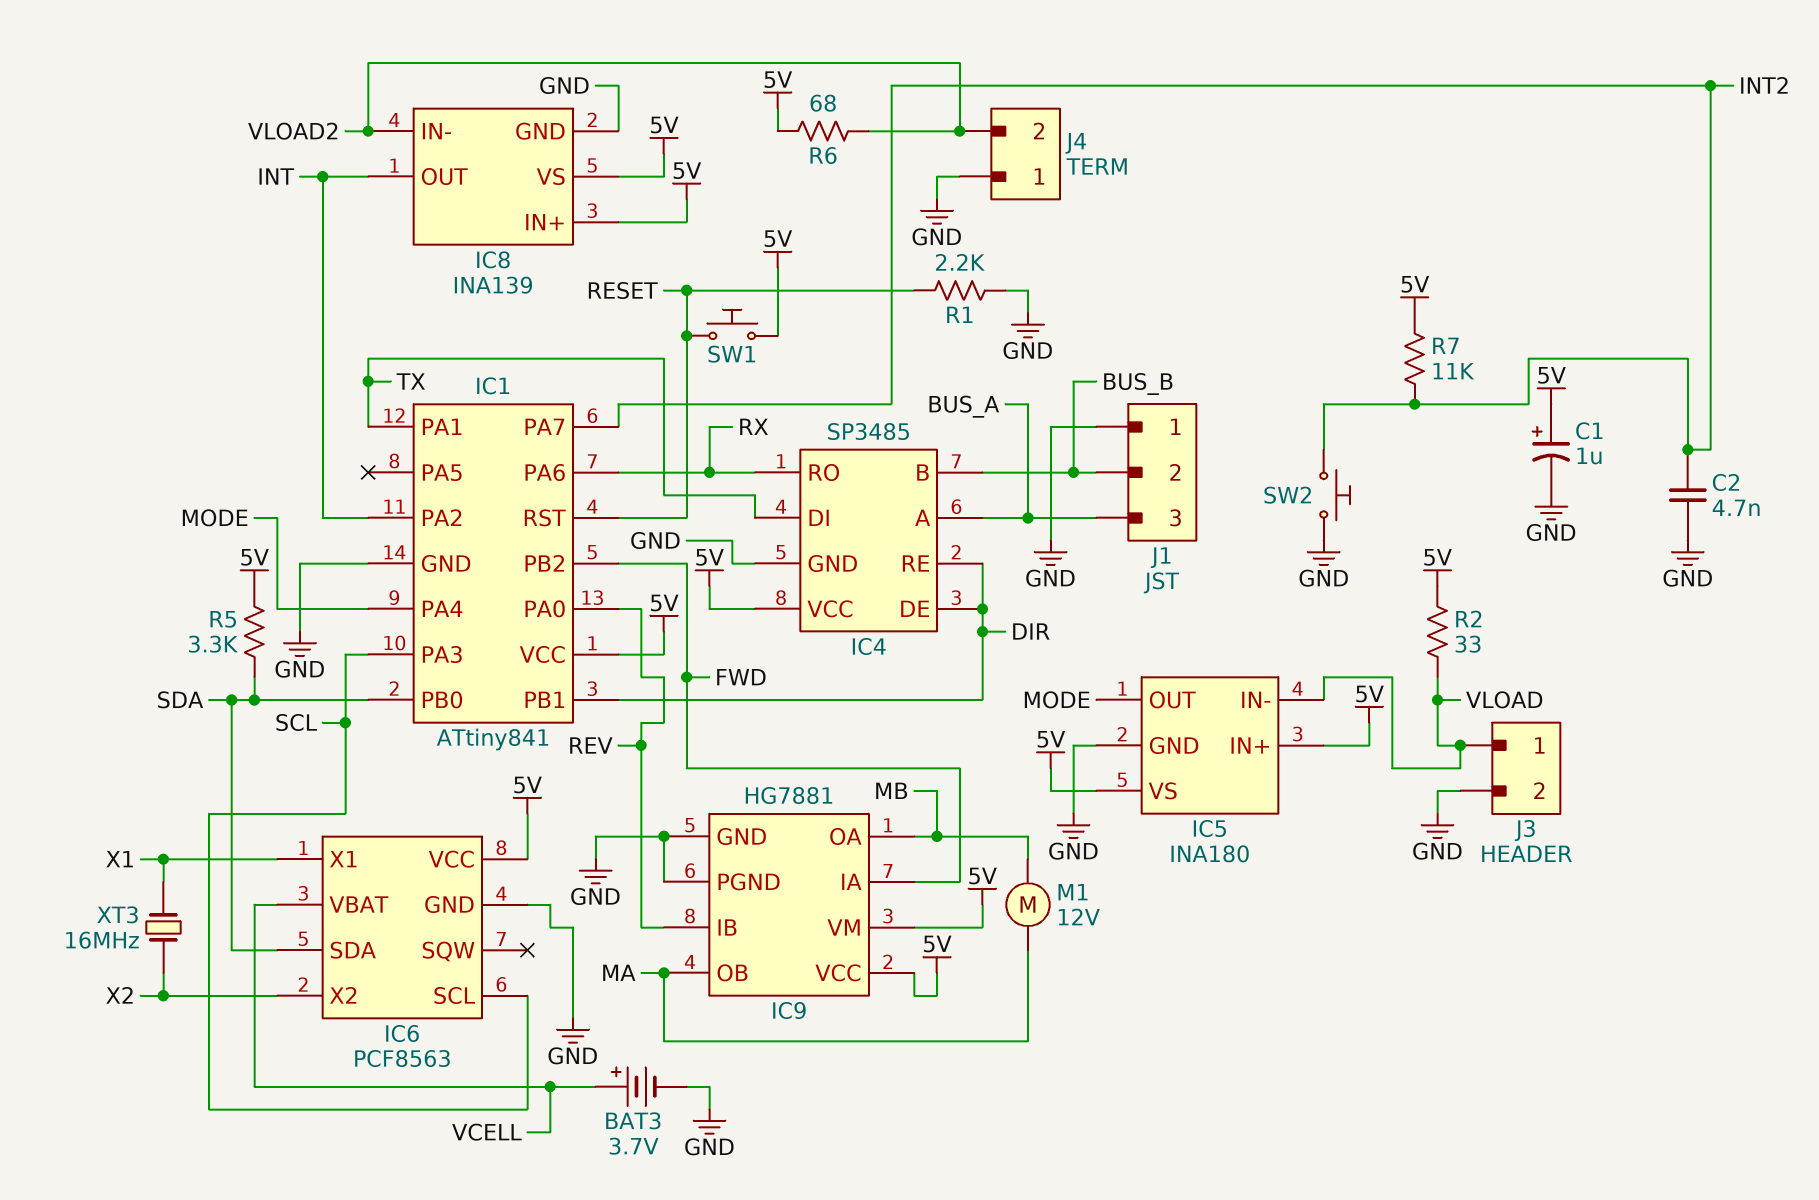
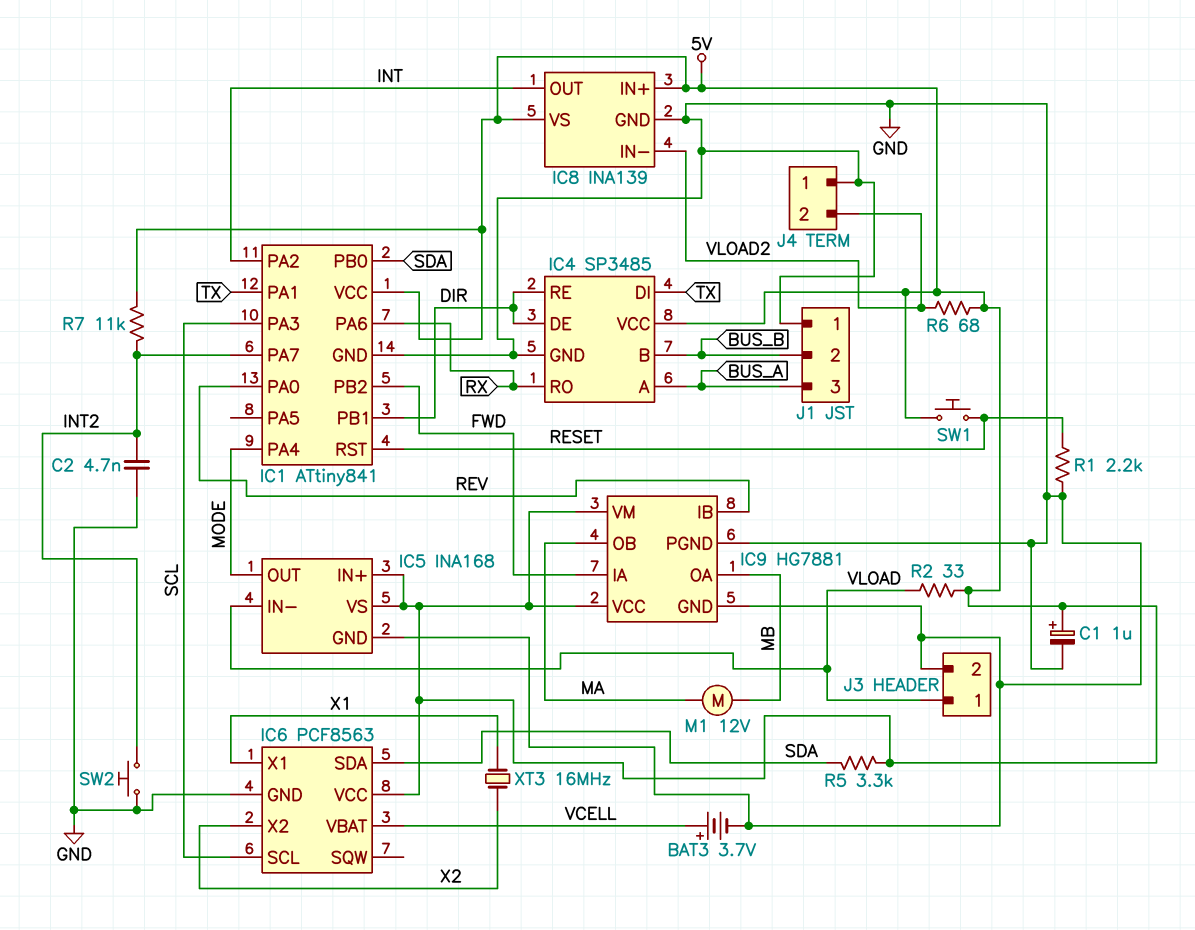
IC5: INA180 -> INA168

